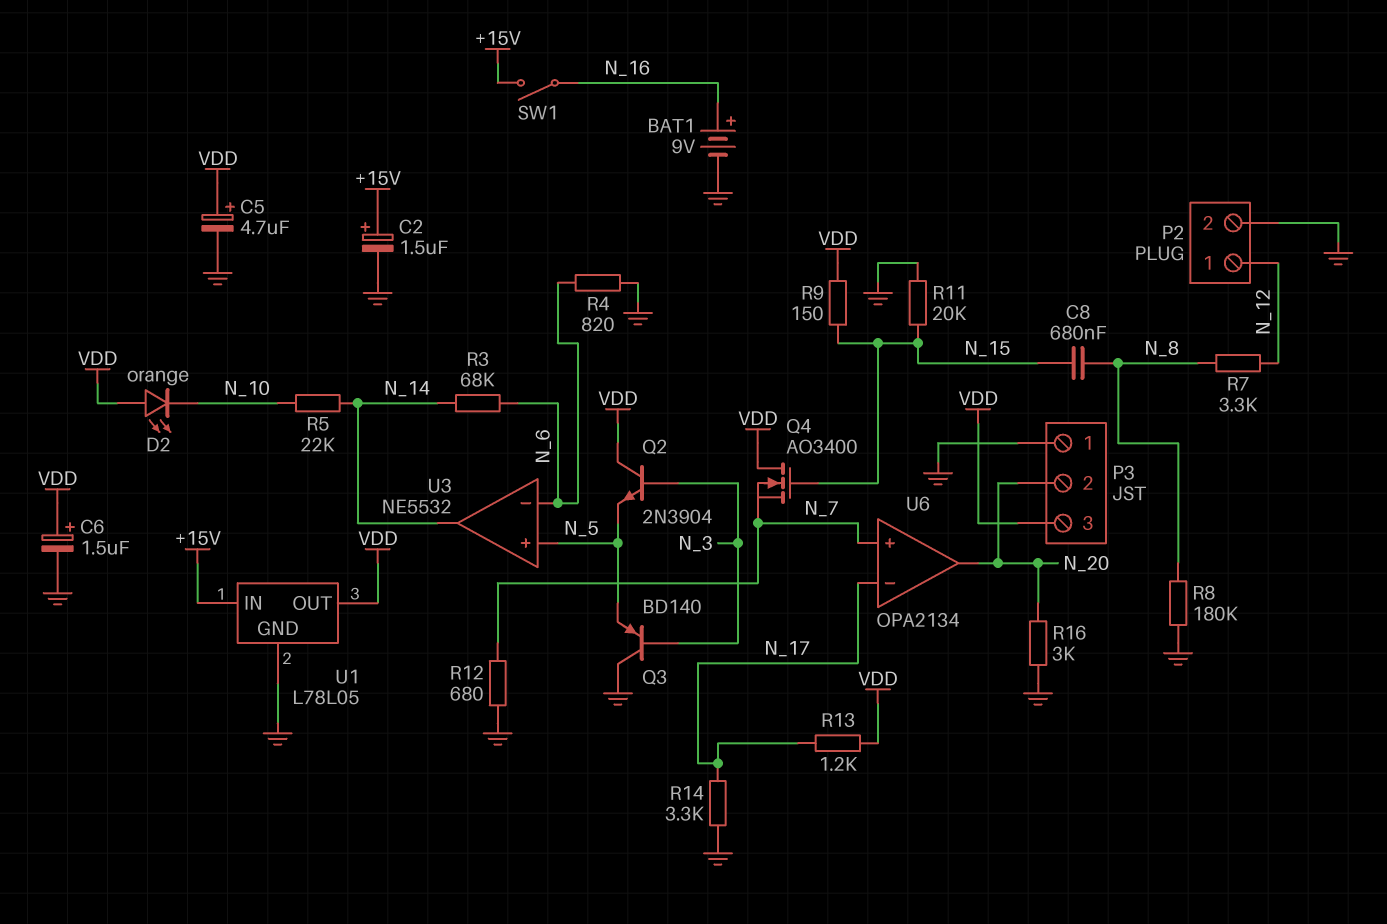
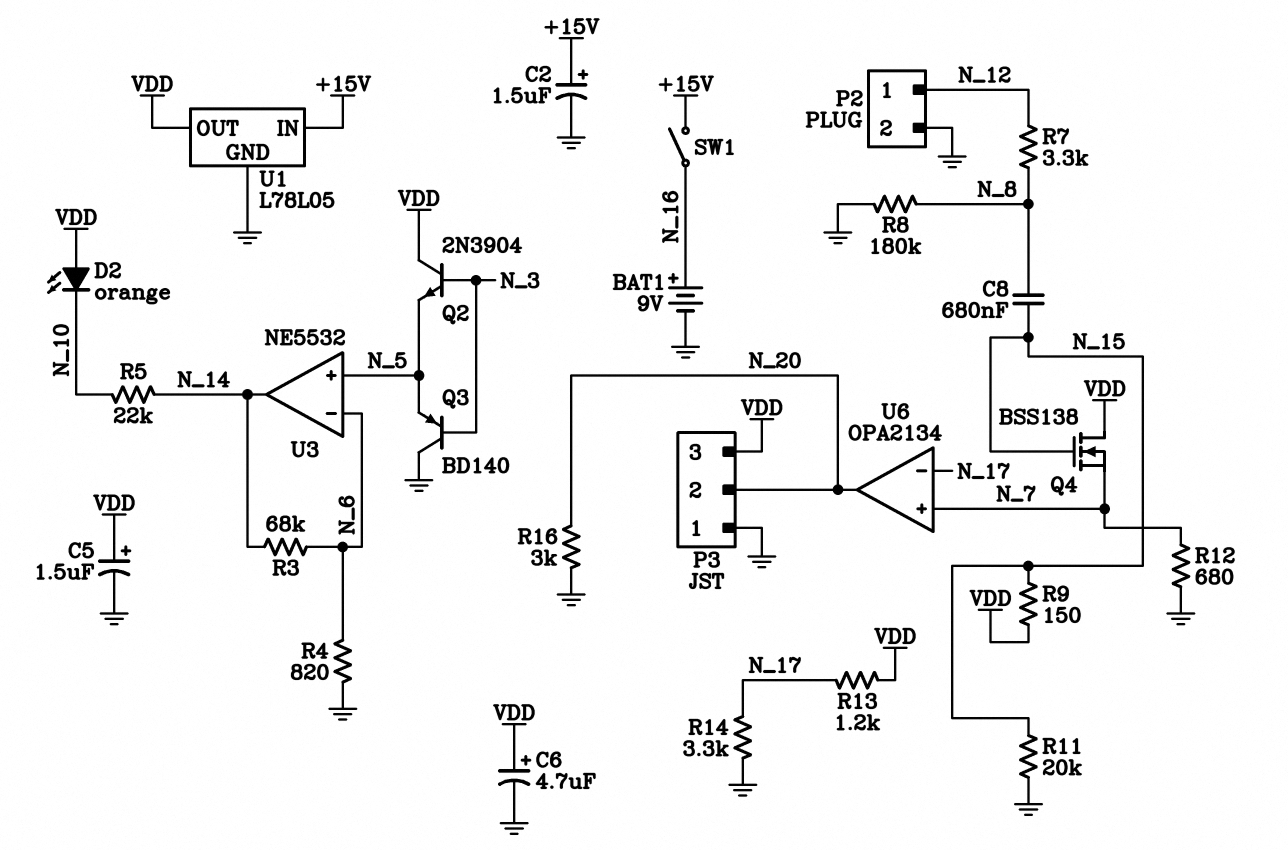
C5: 4.7uF (plus VDD, minus GND) -> 1.5uF (plus VDD, minus GND)
C6: 1.5uF (plus VDD, minus GND) -> 4.7uF (plus VDD, minus GND)
Q4: NMOS AO3400 (G N_15, D VDD, S N_7) -> NMOS BSS138 (G N_15, D VDD, S N_7)

